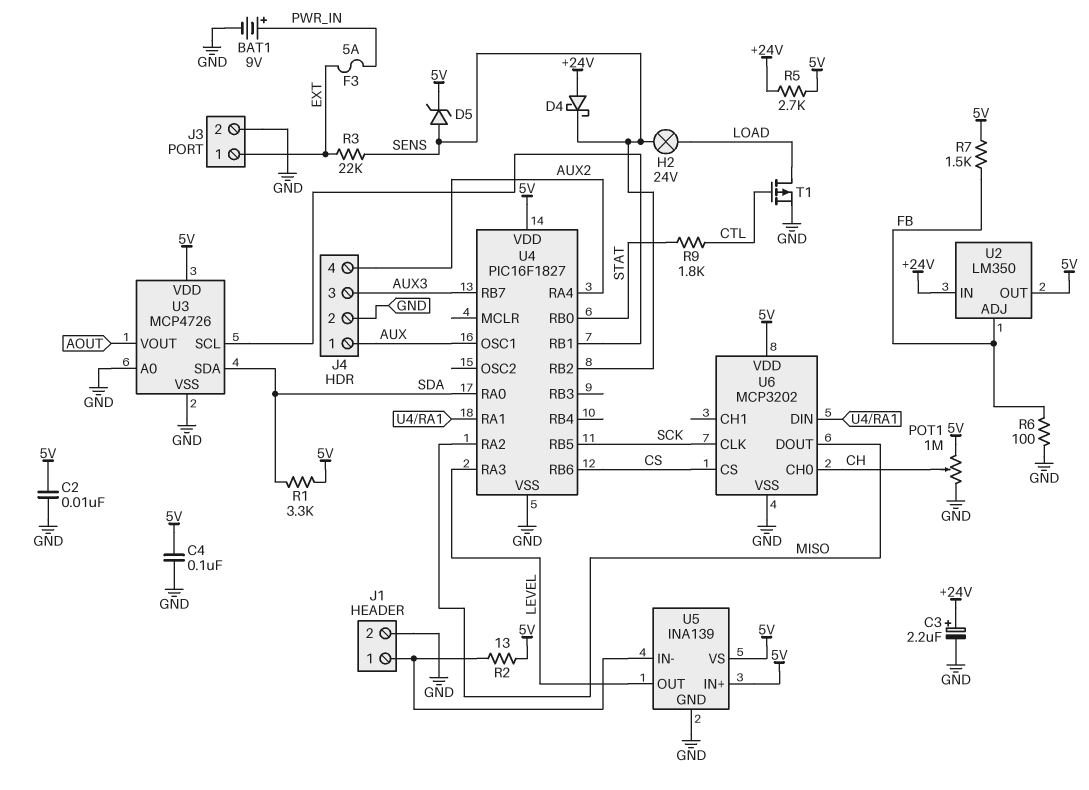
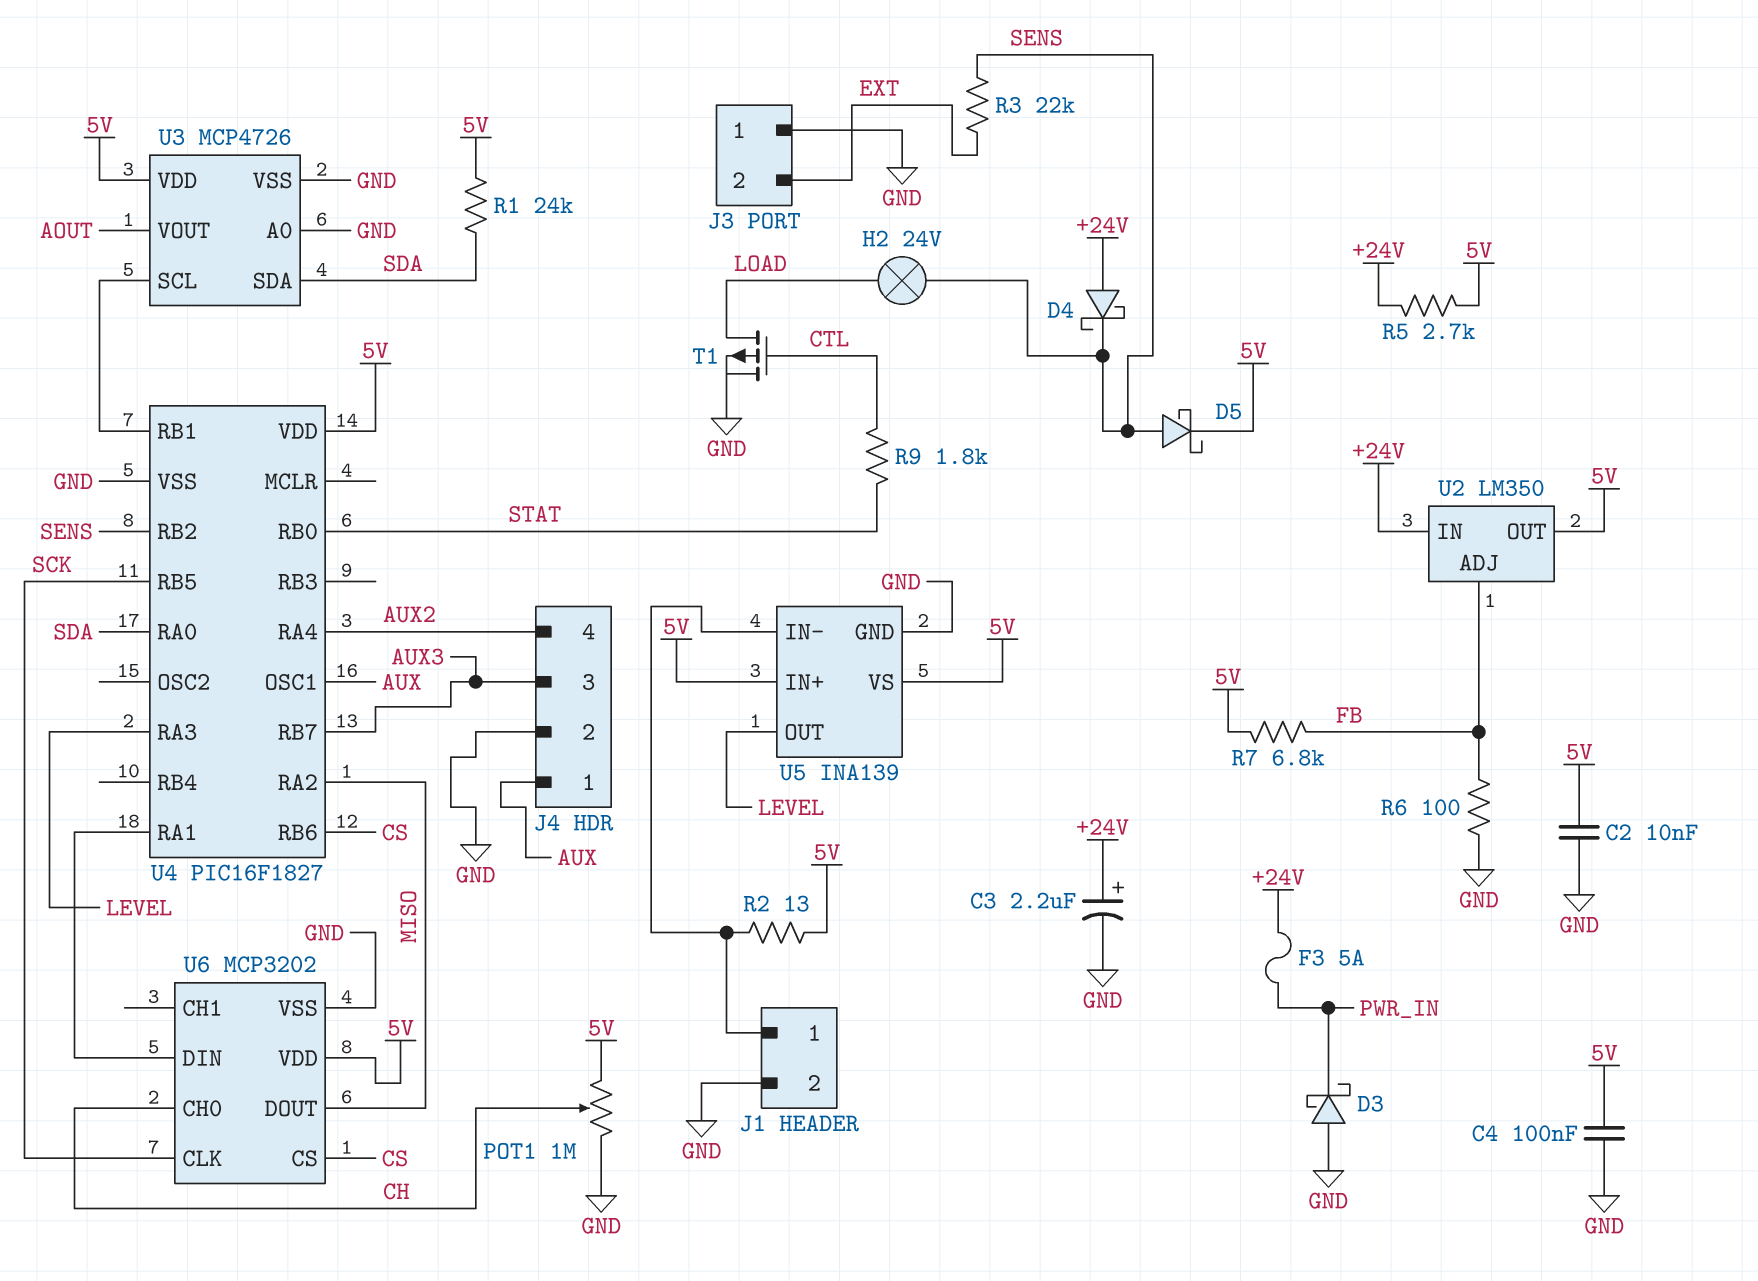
BAT1: 9V (plus PWR_IN, minus GND) -> none
D3: none -> schottky (A GND, K PWR_IN)
D5: zener (A SENS, K 5V) -> schottky (A SENS, K 5V)
F3: 5A (EXT, PWR_IN) -> 5A (+24V, PWR_IN)
J3 pin 1: EXT -> GND
J3 pin 2: GND -> EXT
R1: 3.3k (5V, SDA) -> 24k (5V, SDA)
R7: 1.5k (5V, FB) -> 6.8k (5V, FB)

